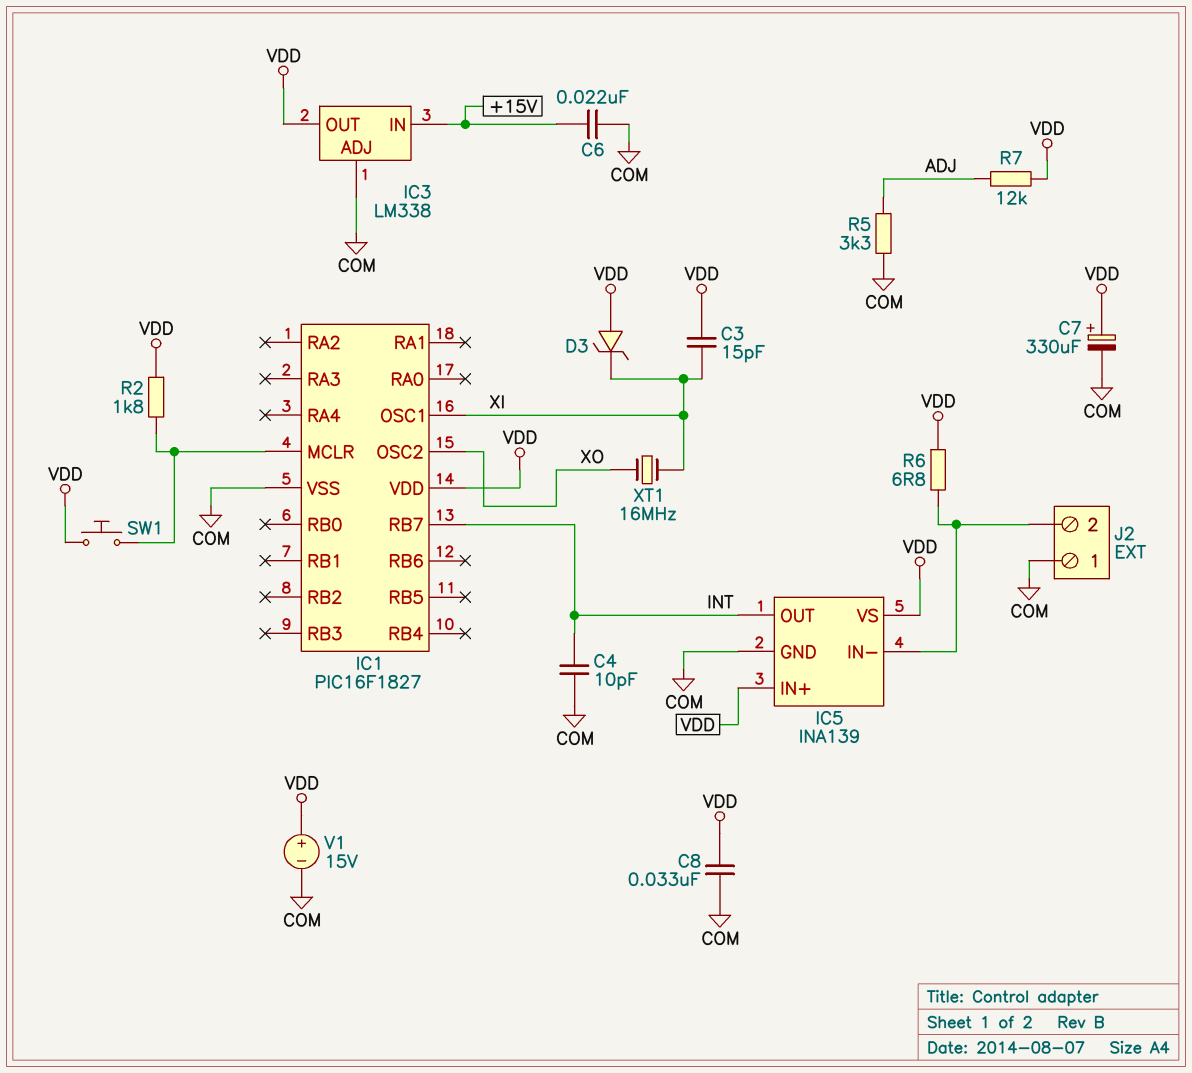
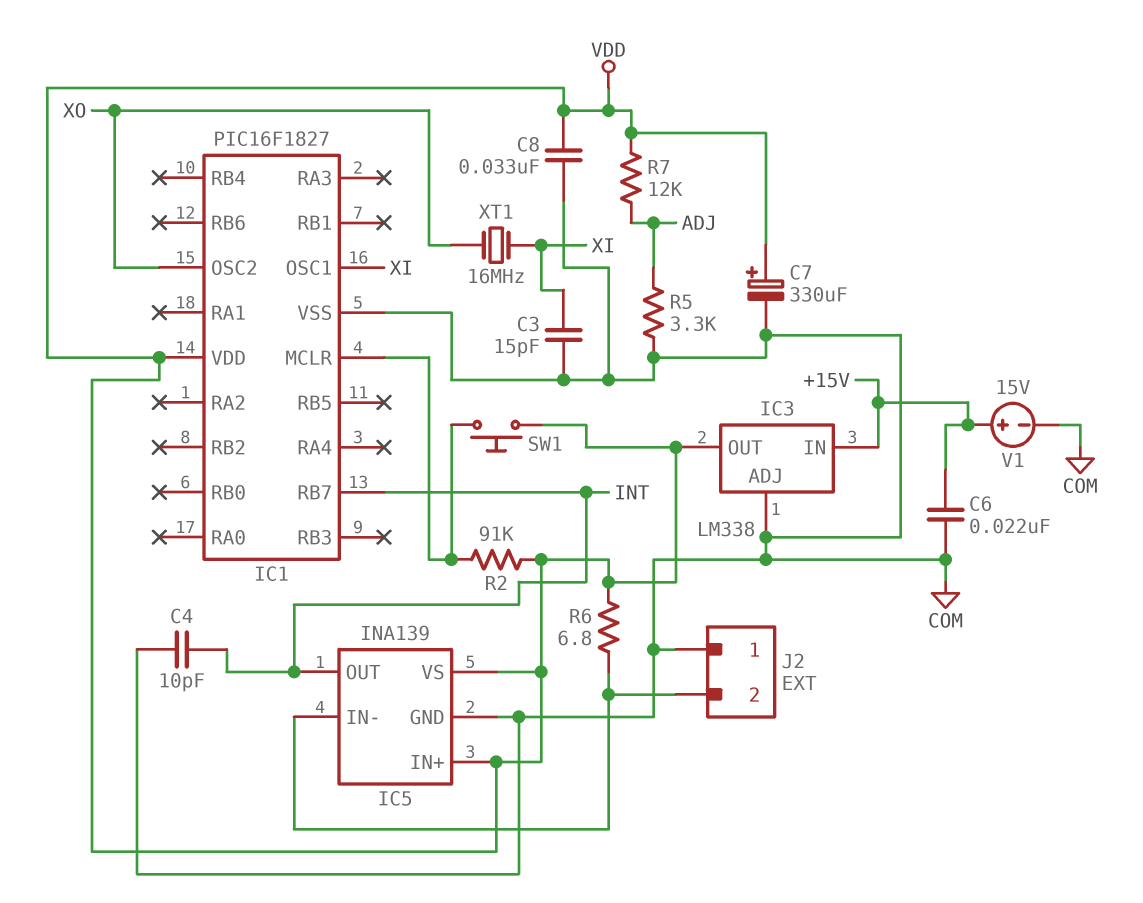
C3: 15pF (VDD, XI) -> 15pF (COM, XI)
D3: zener (A VDD, K XI) -> none
R2: 1.8k (IC1/MCLR, VDD) -> 91k (IC1/MCLR, VDD)
V1: 15V (plus VDD, minus COM) -> 15V (plus +15V, minus COM)

